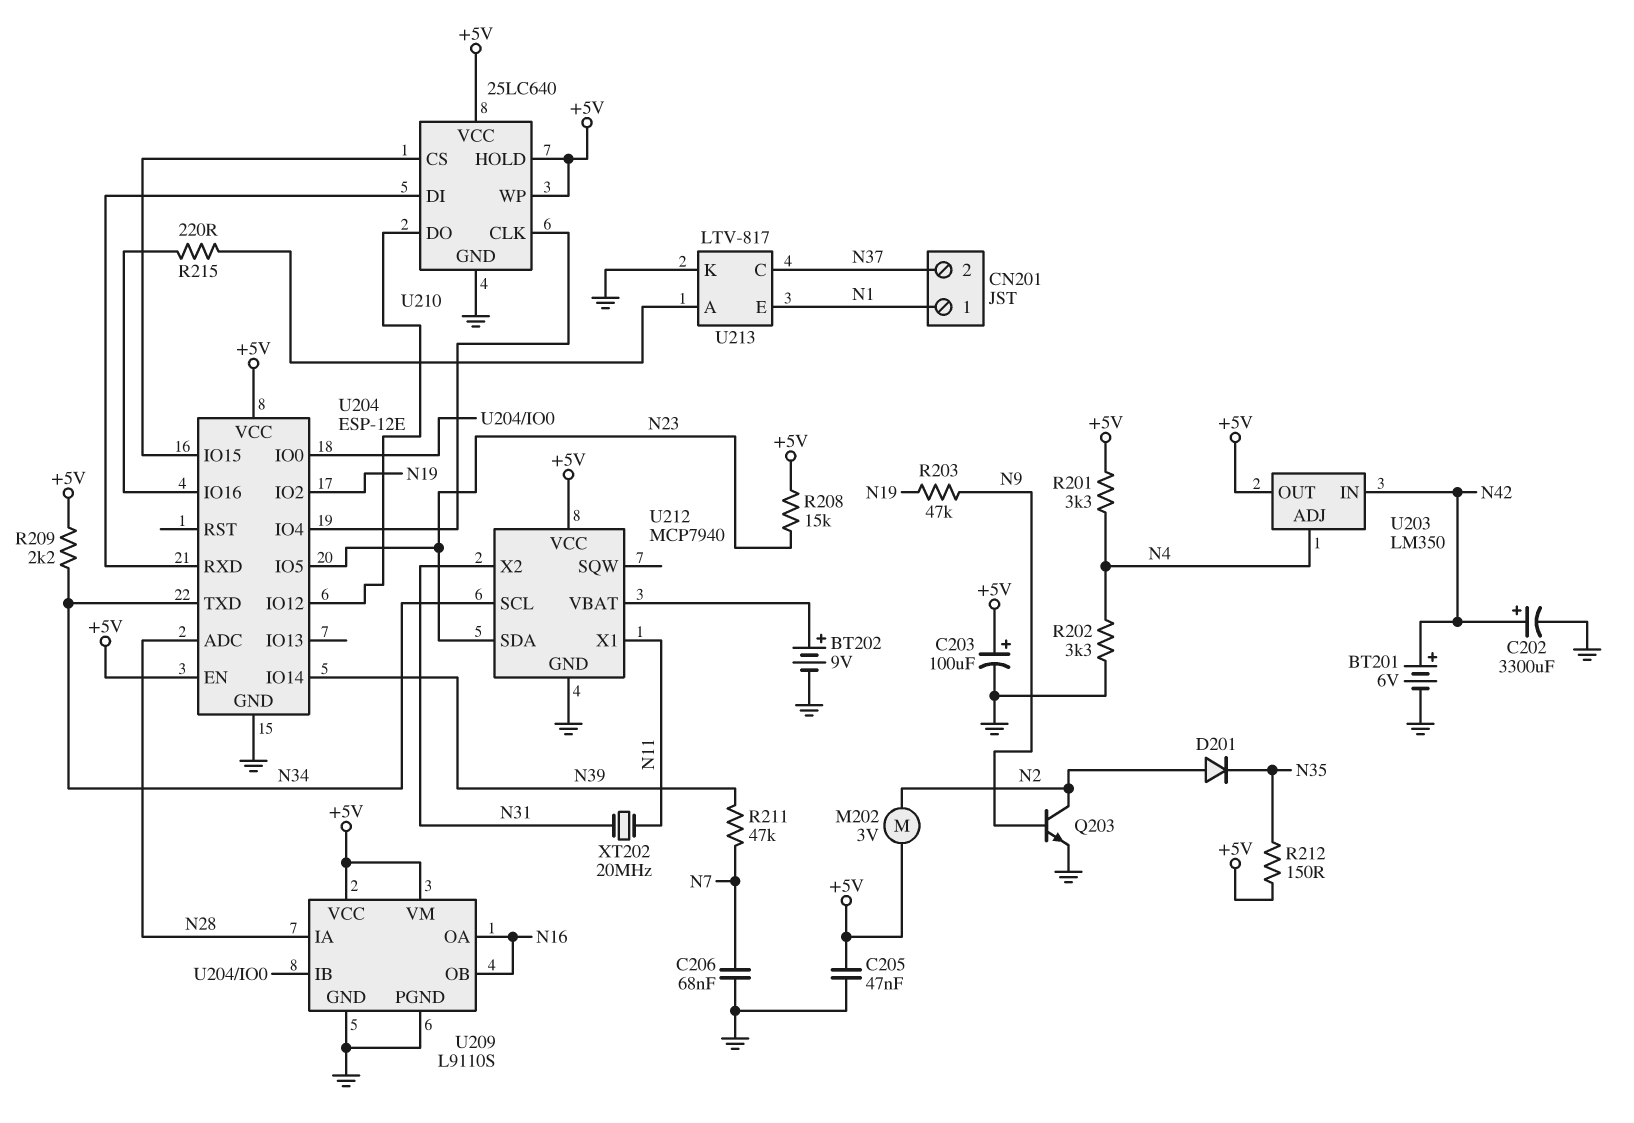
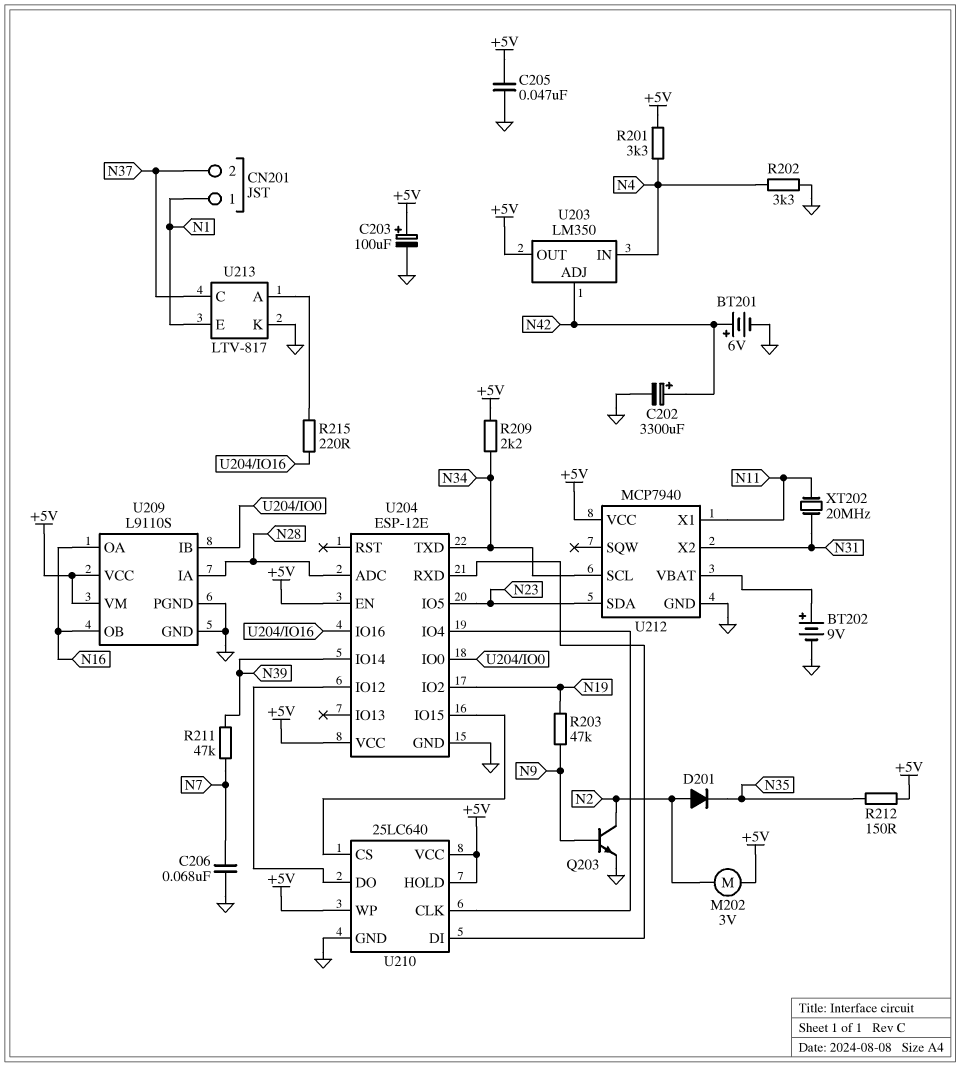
R208: 15k (+5V, N23) -> none
U203 pin ADJ: N4 -> N42
U203 pin IN: N42 -> N4

